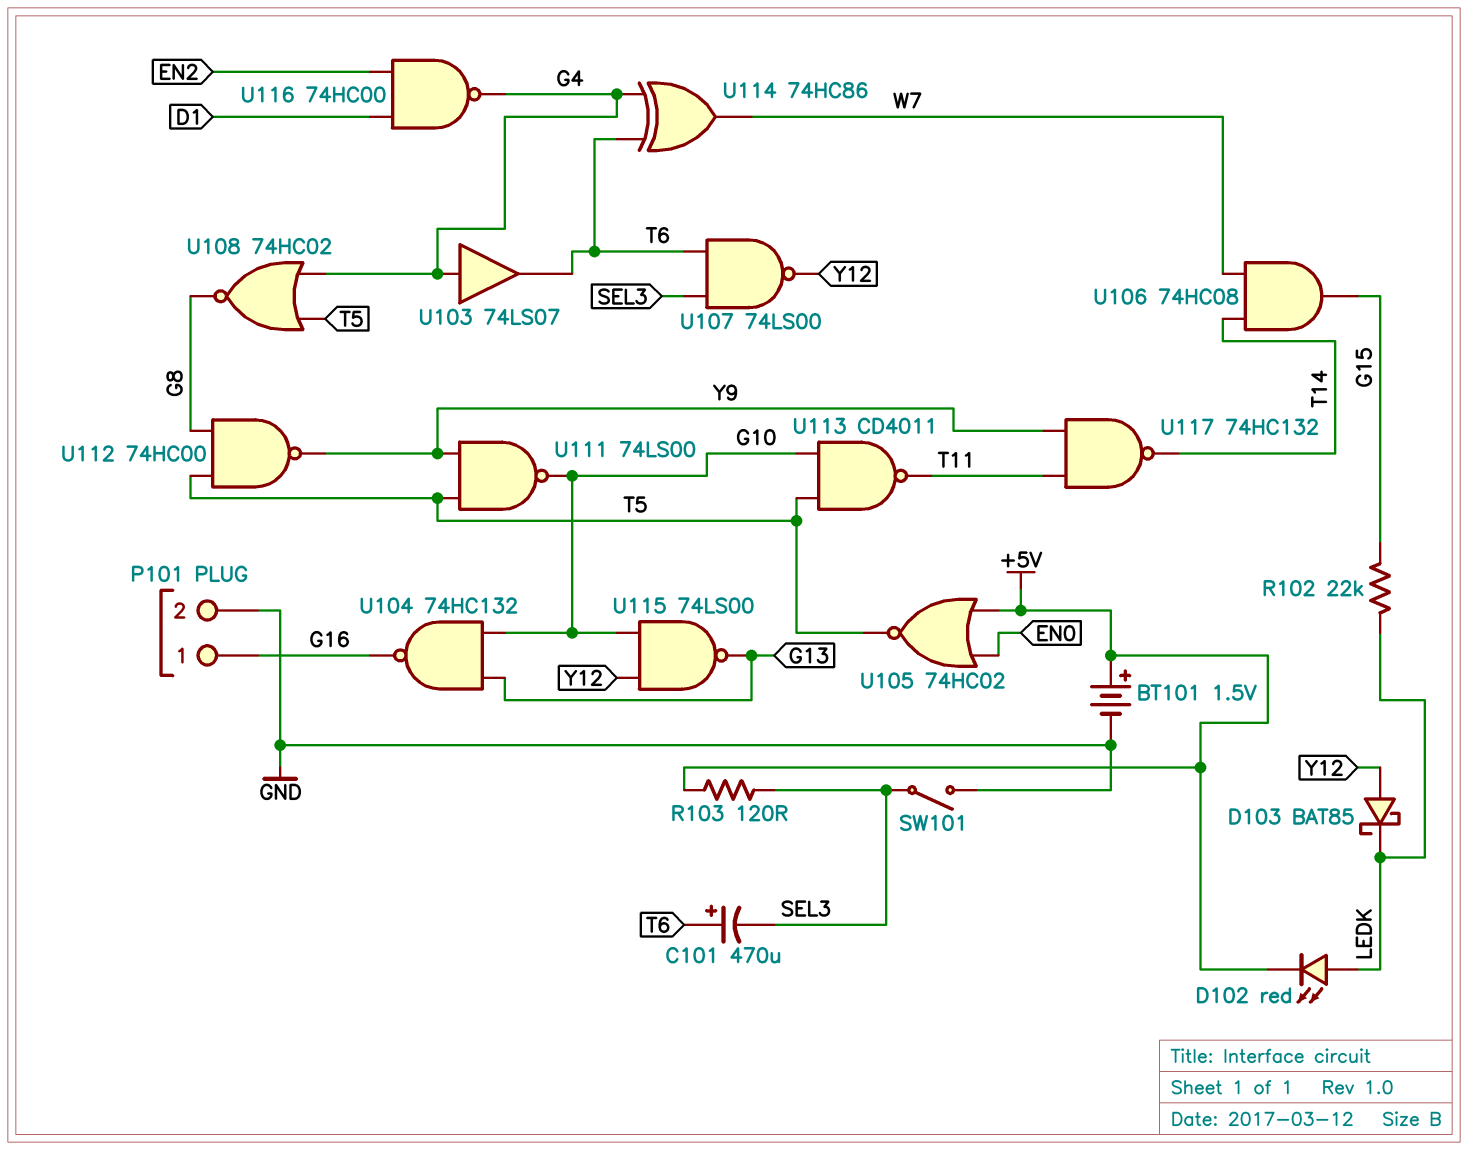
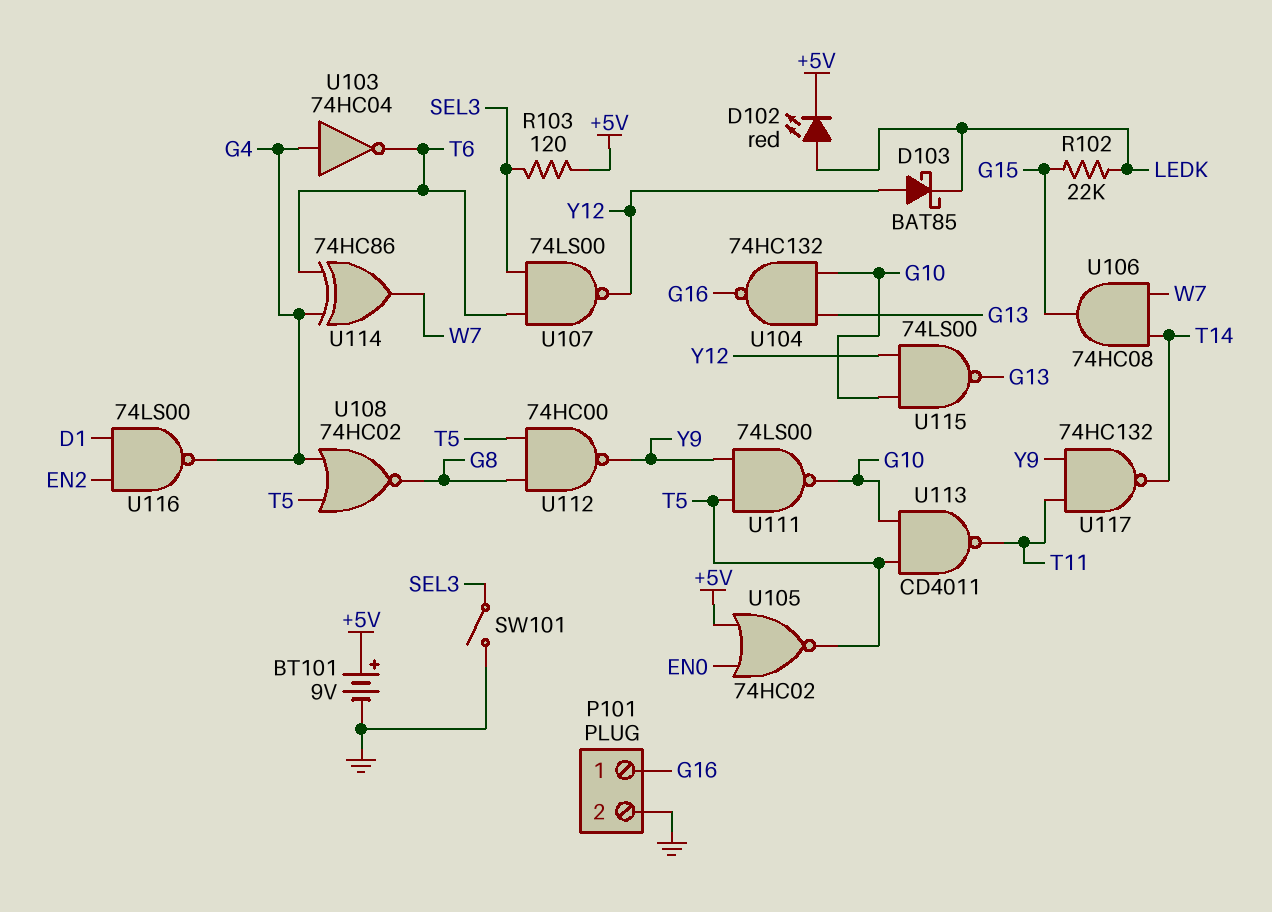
BT101: 1.5V (plus +5V, minus GND) -> 9V (plus +5V, minus GND)
C101: 470uF (plus T6, minus SEL3) -> none
U103: buffer 74LS07 (in G4, out T6) -> NOT 74HC04 (in G4, out T6)
U116: NAND 74HC00 (in D1, in EN2, out G4) -> NAND 74LS00 (in D1, in EN2, out G4)

